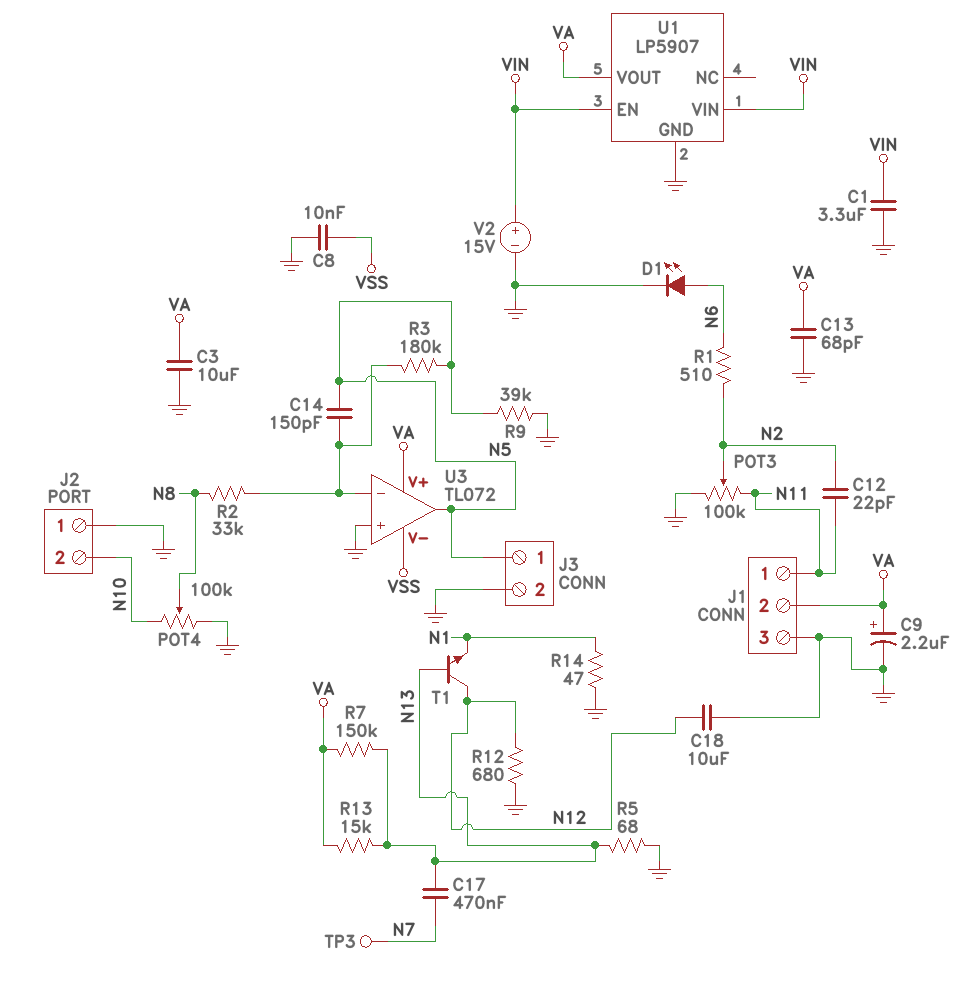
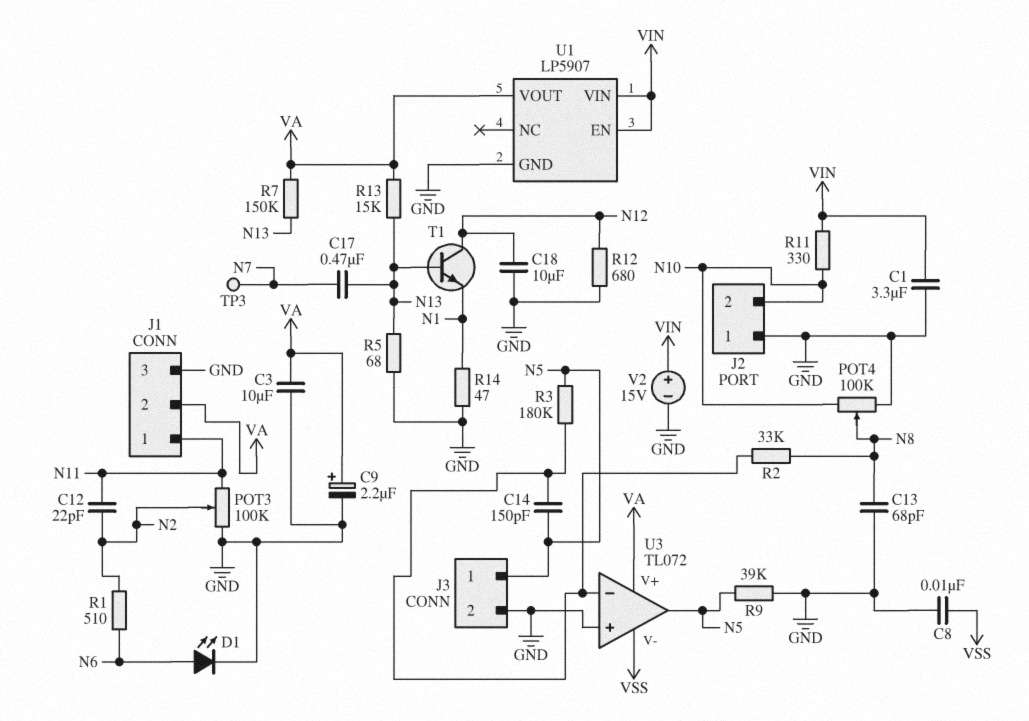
C13: 68pF (GND, VA) -> 68pF (GND, N8)
R11: none -> 330 (N10, VIN)

